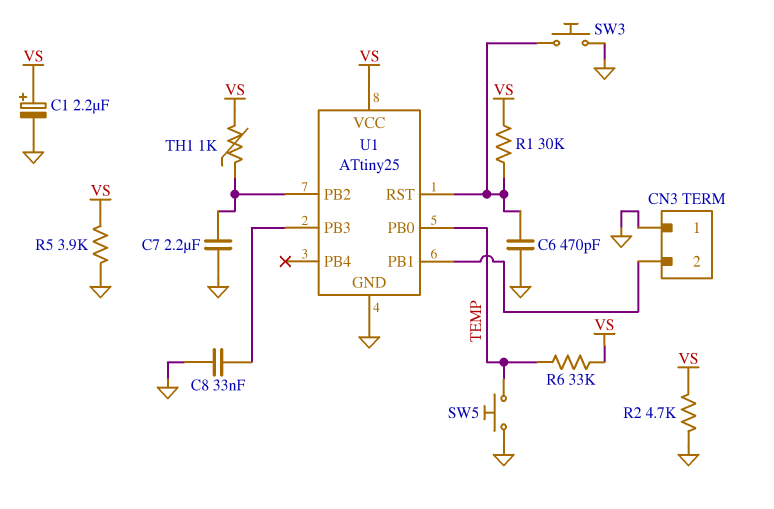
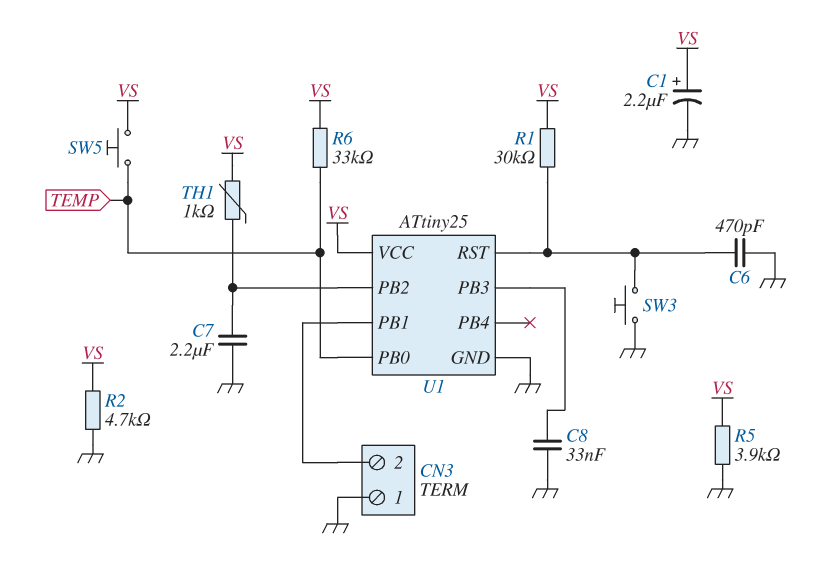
SW5: button (GND, TEMP) -> button (TEMP, VS)

